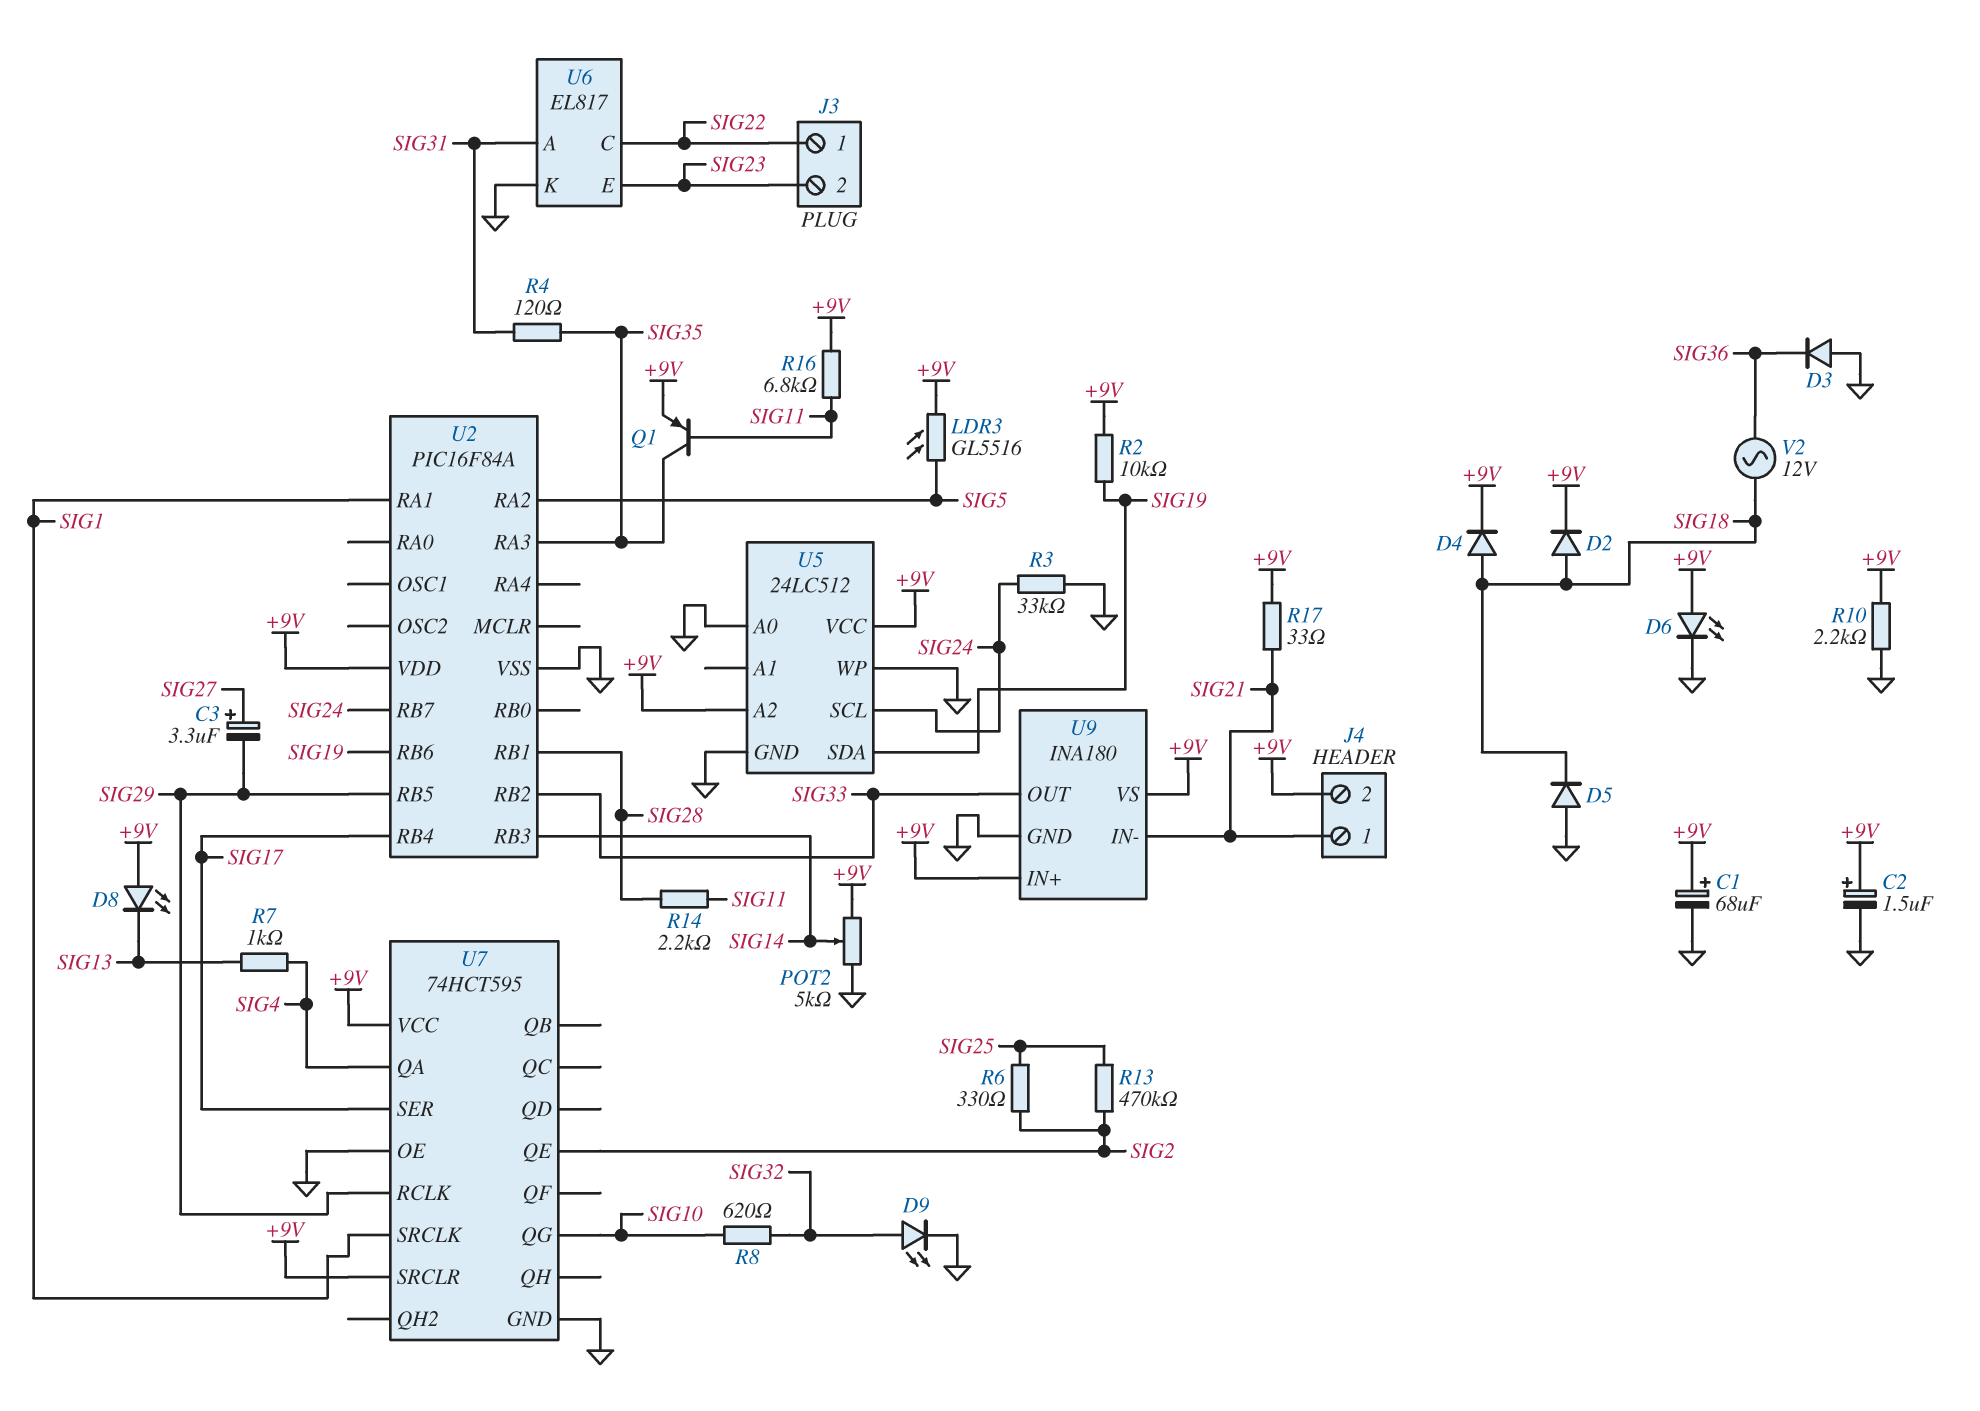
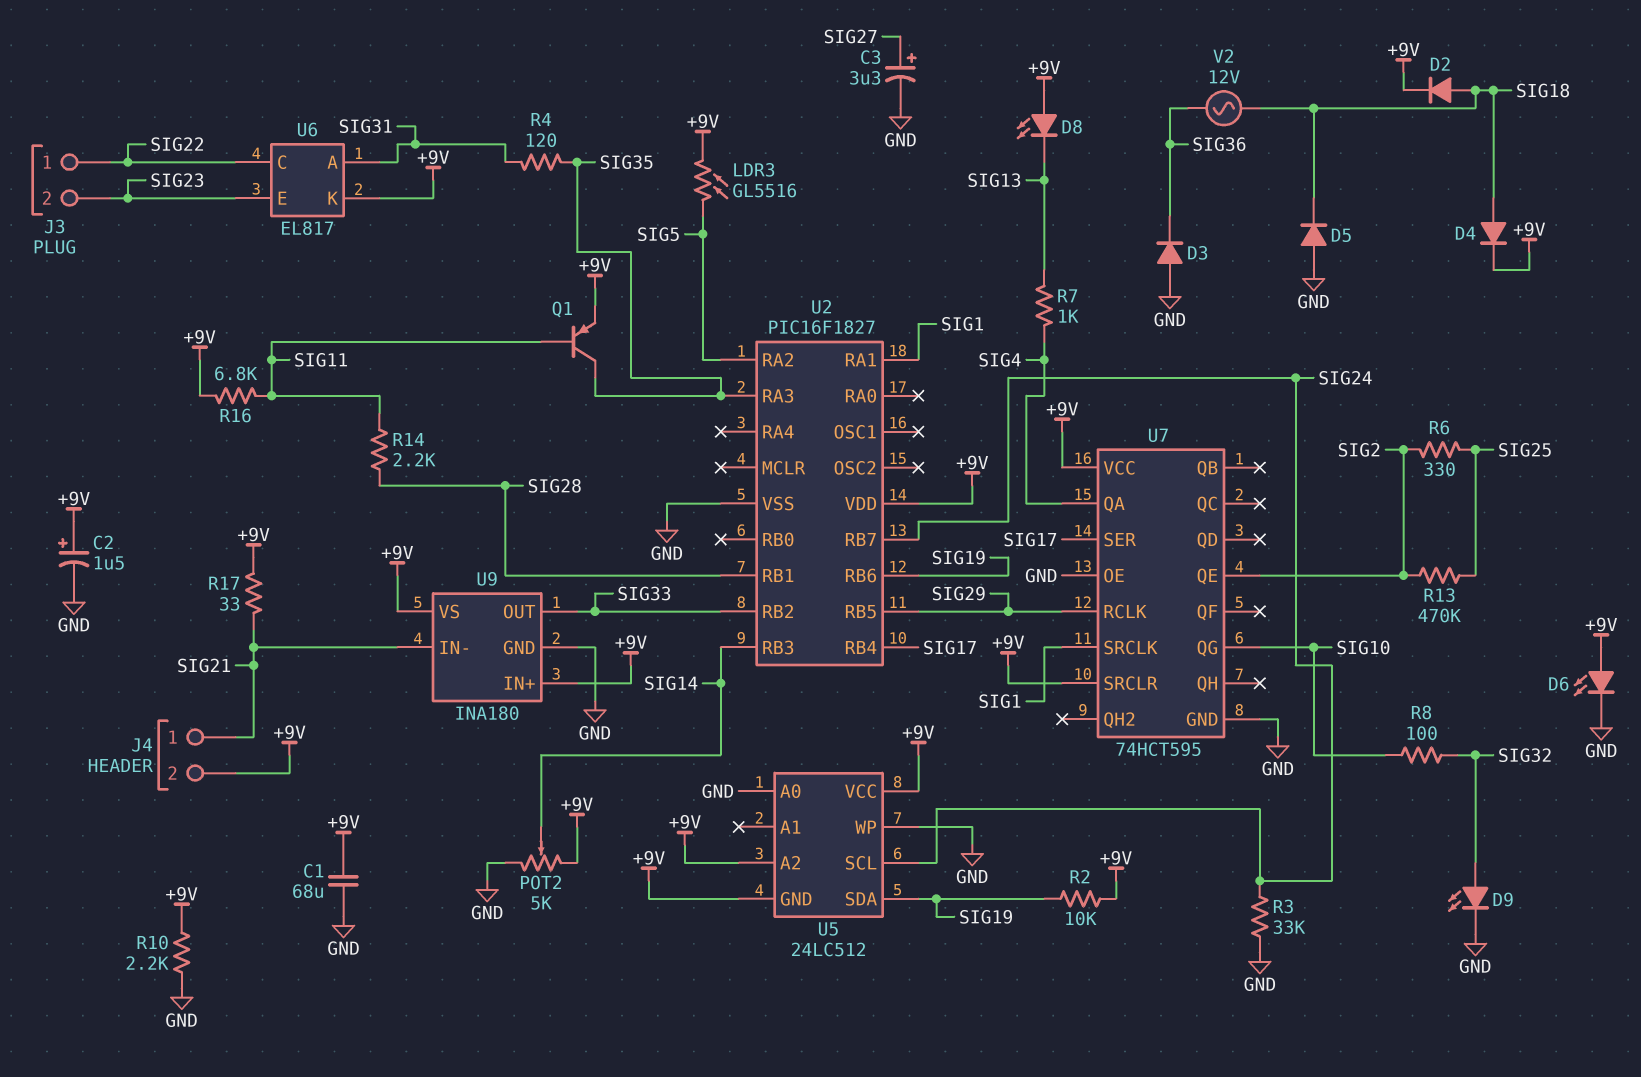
C1: 68uF (plus +9V, minus GND) -> 68uF (+9V, GND)
C3: 3.3uF (plus SIG27, minus SIG29) -> 3.3uF (plus SIG27, minus GND)
R8: 620 (SIG10, SIG32) -> 100 (SIG10, SIG32)
U2: PIC16F84A -> PIC16F1827
U5 pin GND: GND -> +9V
U6 pin K: GND -> +9V

